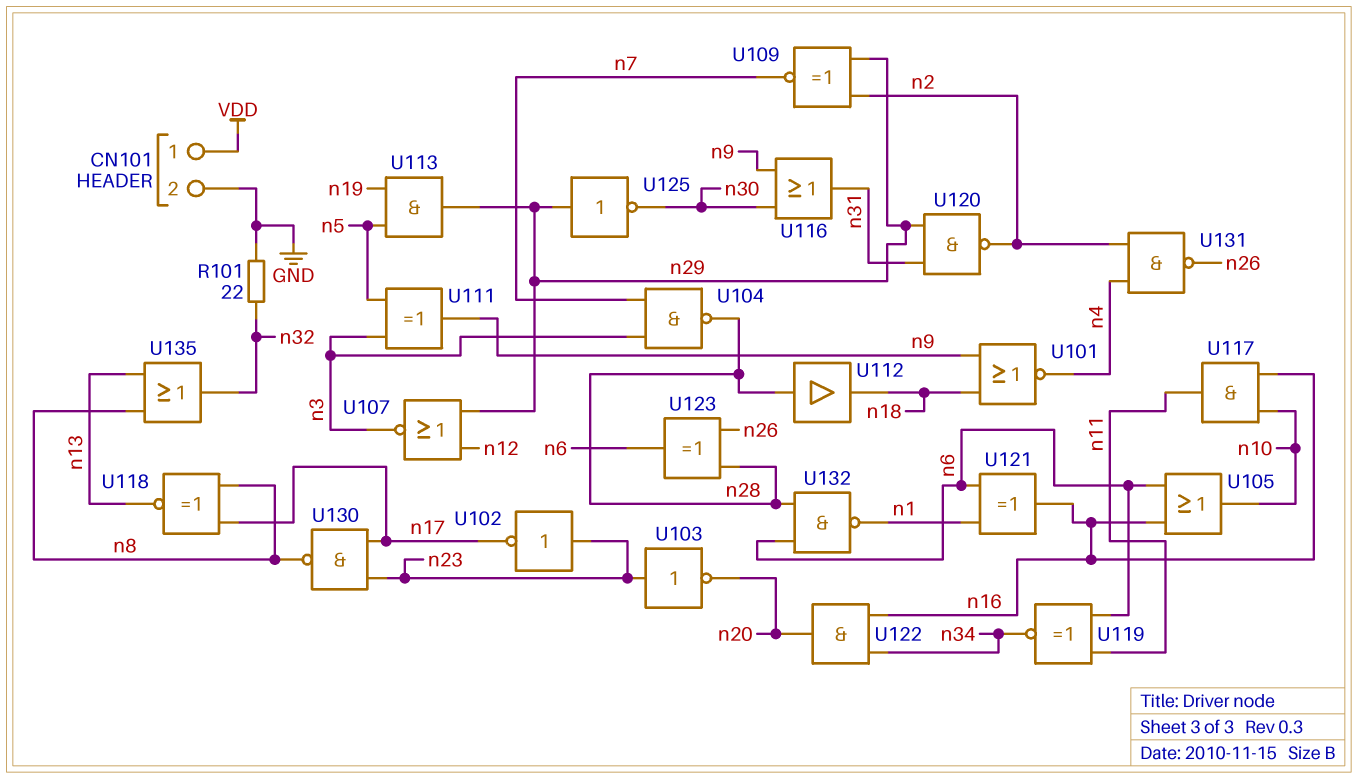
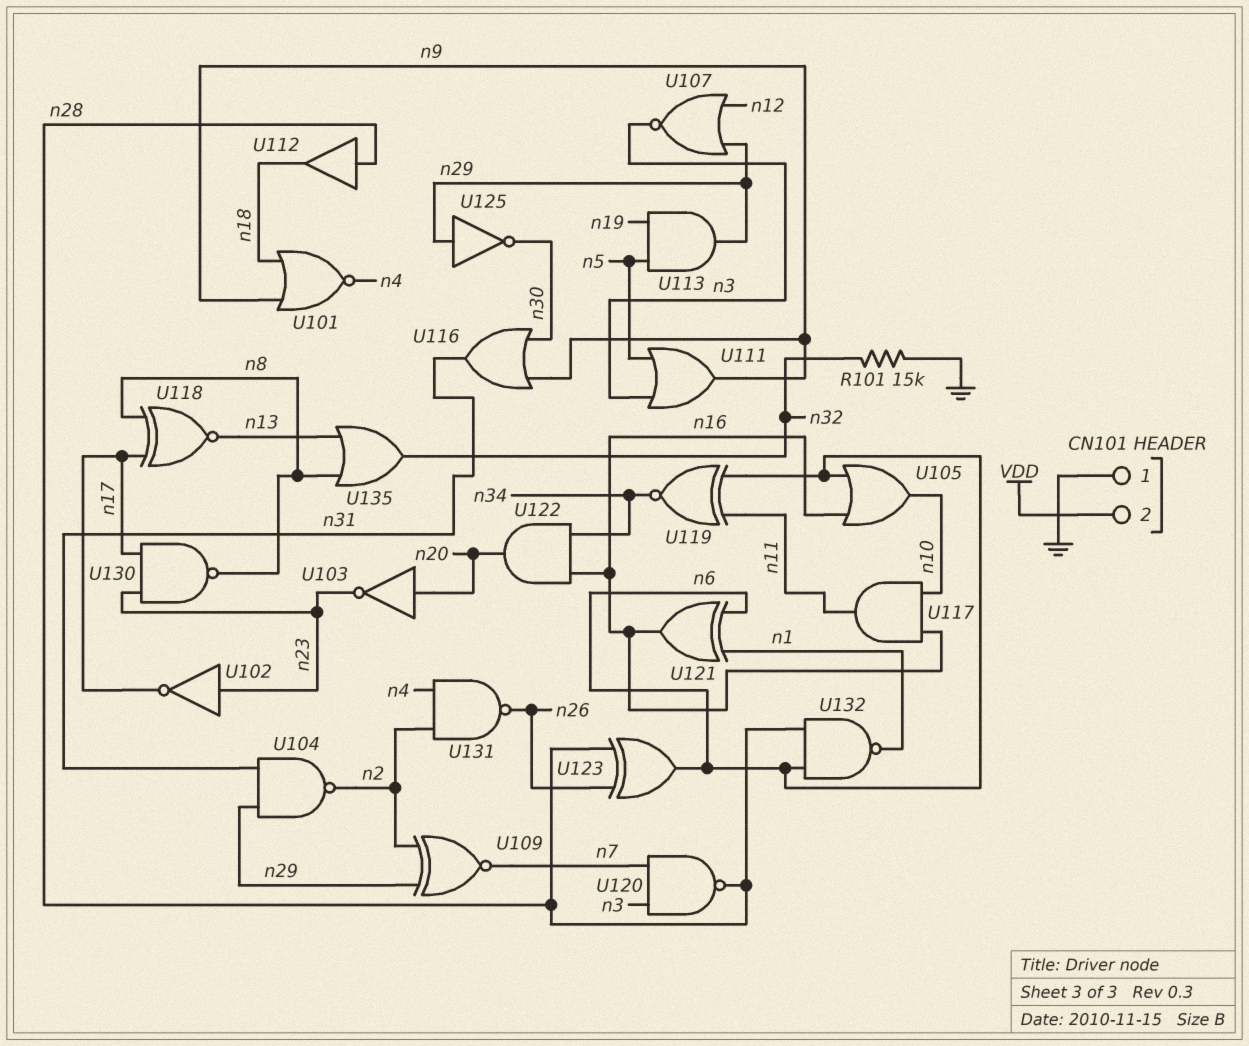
CN101 pin 1: VDD -> GND
CN101 pin 2: GND -> VDD
R101: 22 (GND, n32) -> 15k (GND, n32)
U103: NOT (in n23, out n20) -> NOT (in n20, out n23)
U104: NAND (in n3, in n7, out n28) -> NAND (in n29, in n31, out n2)
U111: XOR (in n3, in n5, out n9) -> OR (in n3, in n5, out n9)
U120: NAND (in n29, in n31, out n2) -> NAND (in n3, in n7, out n28)

